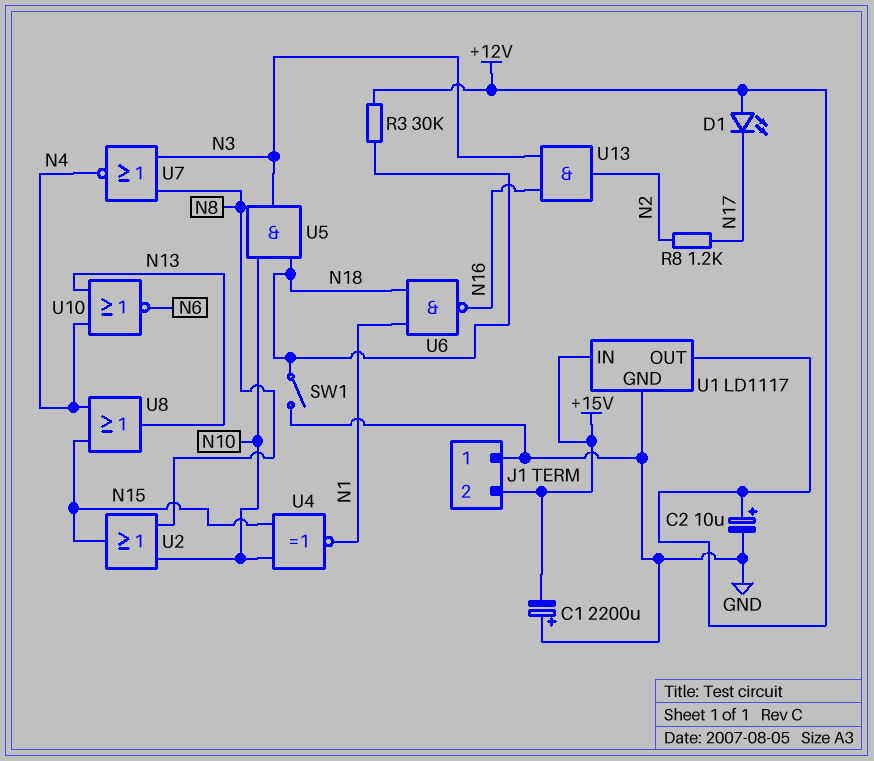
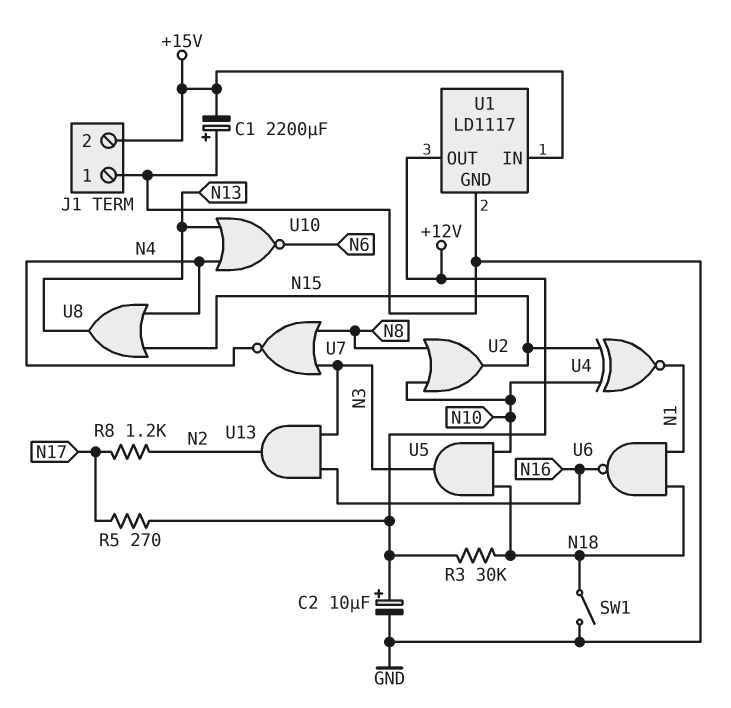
D1: LED (A +12V, K N17) -> none
R5: none -> 270 (+12V, N17)

